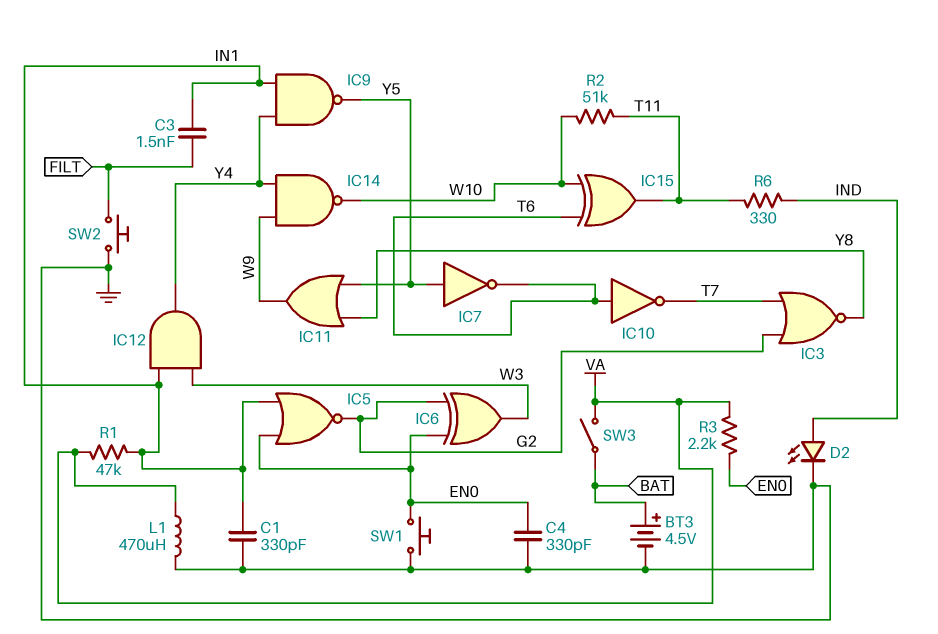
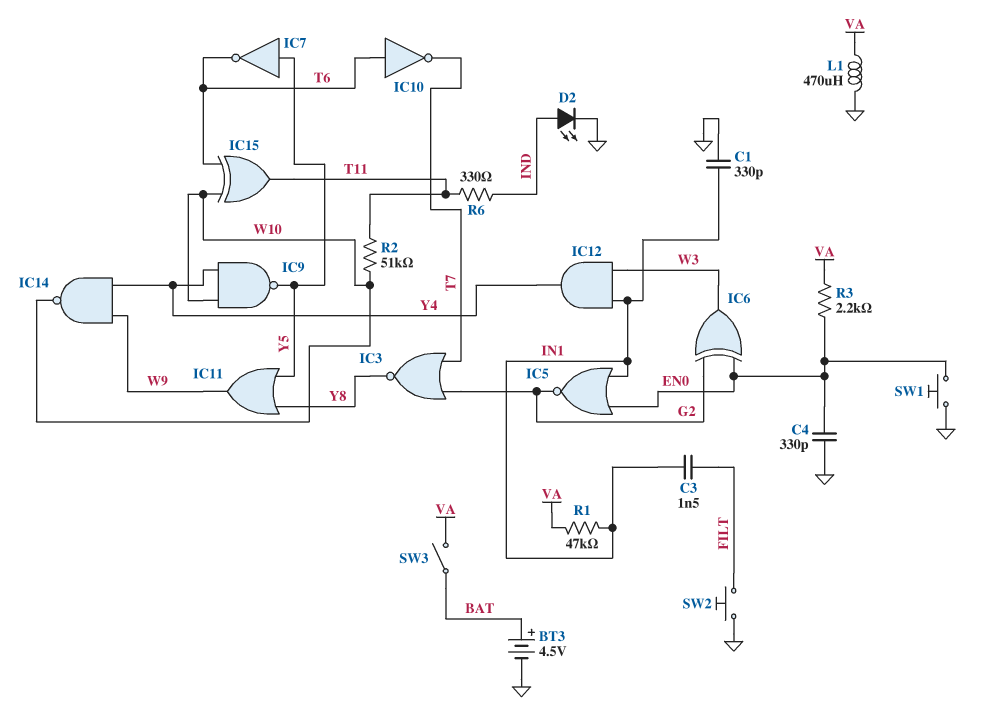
IC9: NAND (in IN1, in Y4, out Y5) -> NAND (in W10, in Y4, out Y5)

